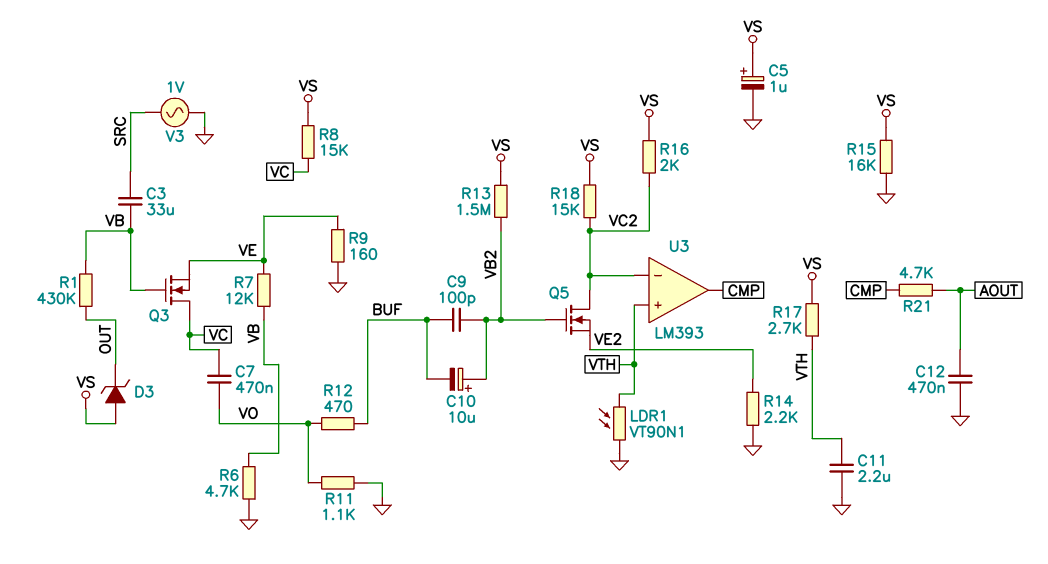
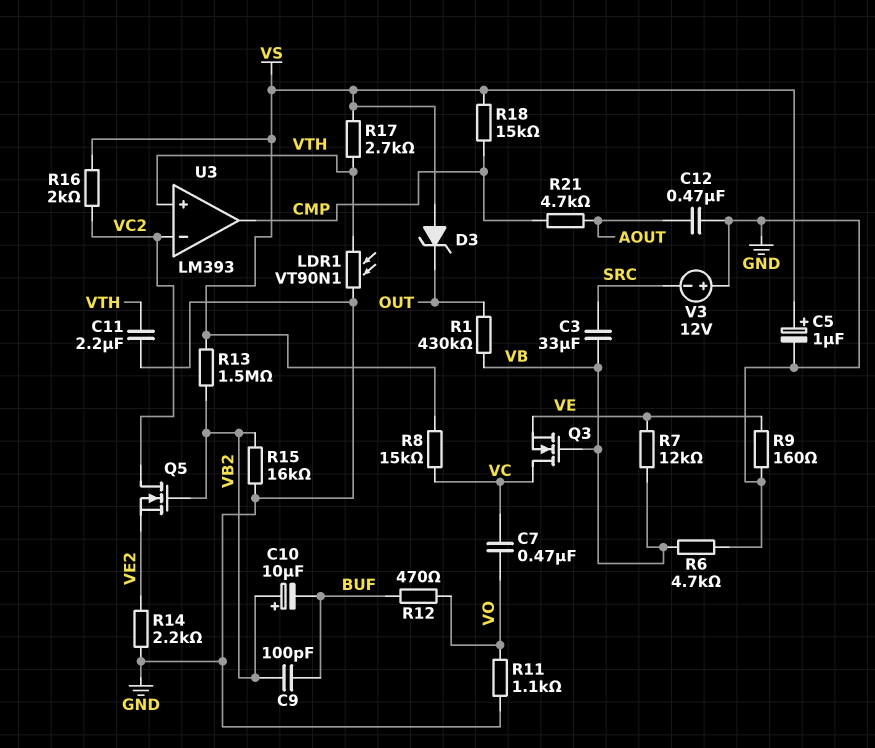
R15: 16k (GND, VS) -> 16k (GND, VB2)
R18: 15k (VC2, VS) -> 15k (CMP, VS)
V3: AC 1V (GND, SRC) -> 12V (plus GND, minus SRC)

